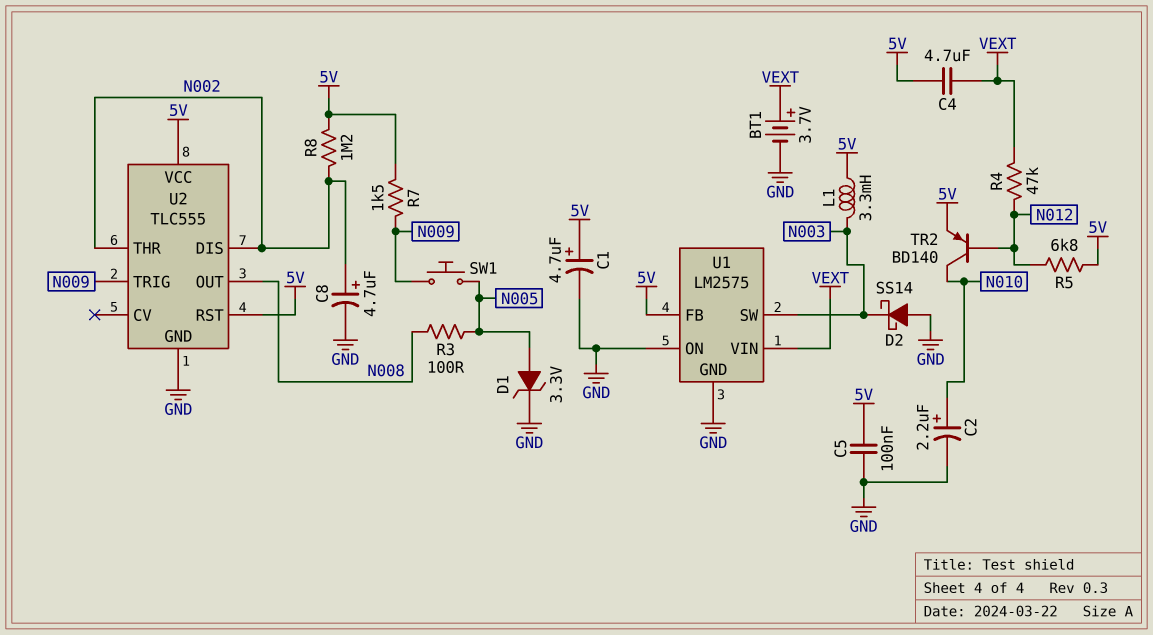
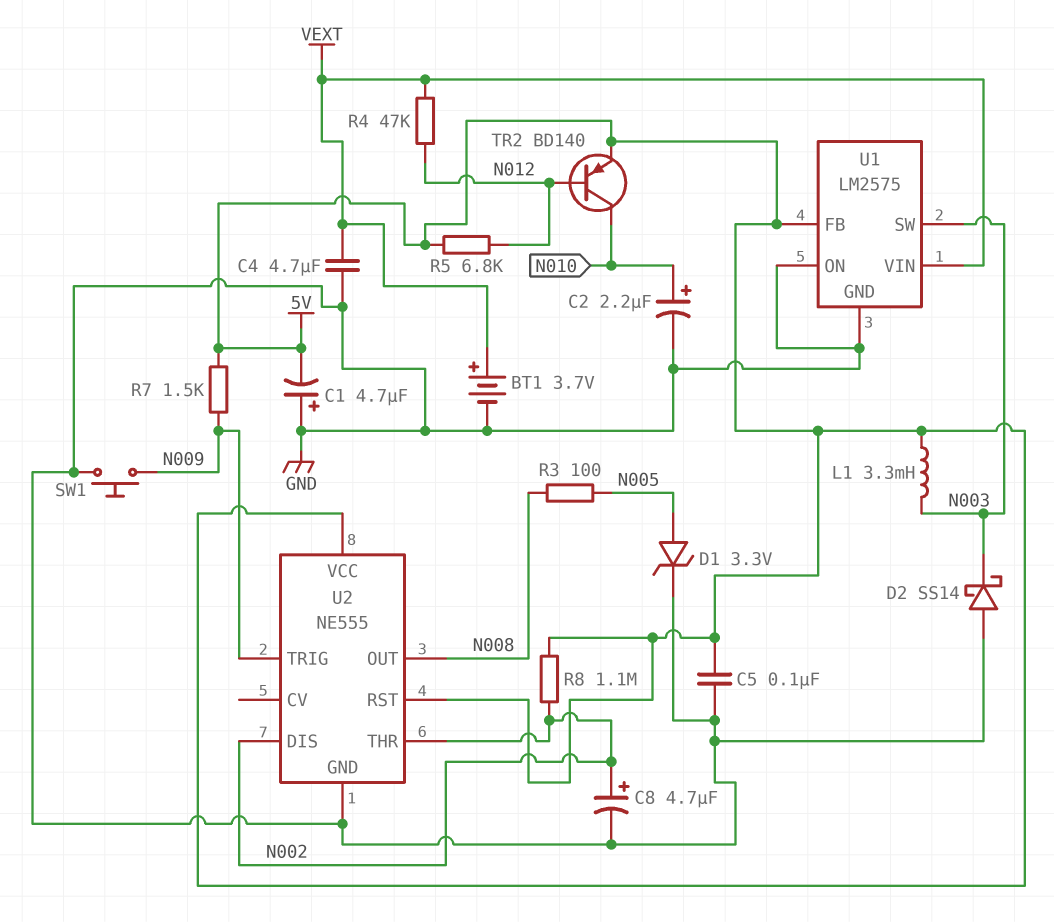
C1: 4.7uF (plus 5V, minus GND) -> 4.7uF (plus GND, minus 5V)
C4: 4.7uF (5V, VEXT) -> 4.7uF (GND, VEXT)
R8: 1.2M (5V, N002) -> 1.1M (5V, N002)
SW1: button (N005, N009) -> button (GND, N009)
U2: TLC555 -> NE555

